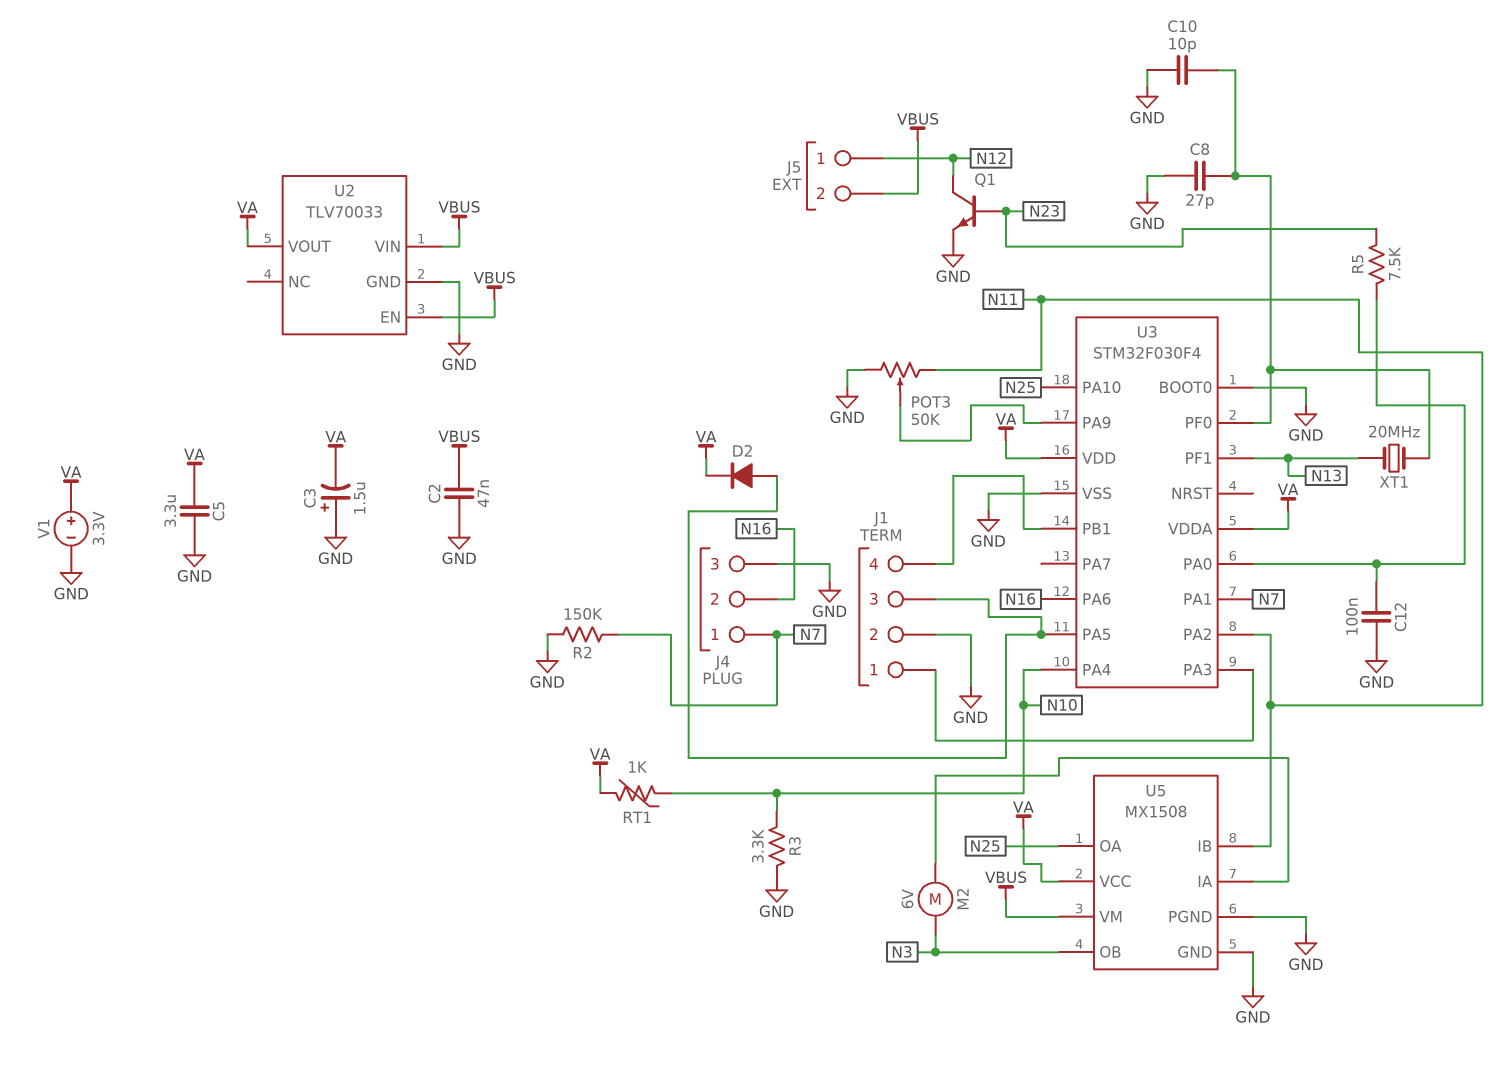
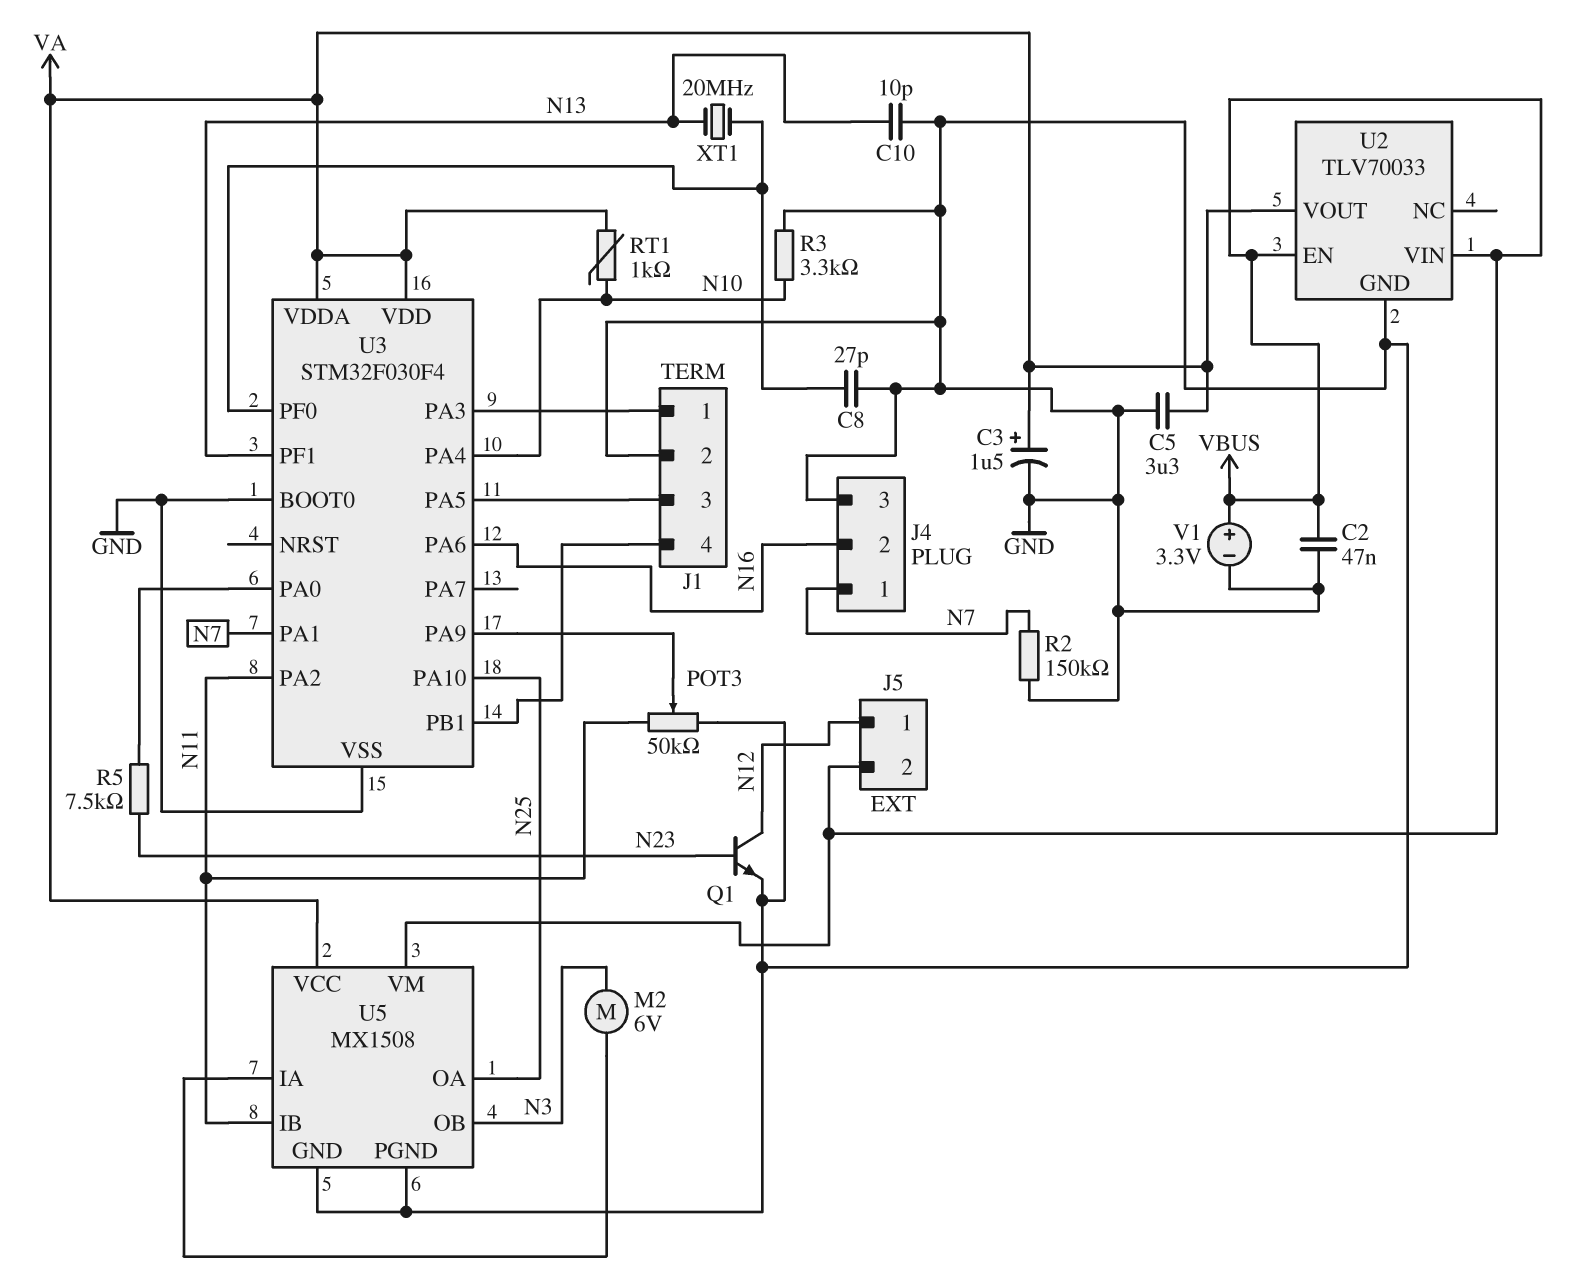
C3: 1.5uF (plus GND, minus VA) -> 1.5uF (plus VA, minus GND)
C10: 10pF (GND, U3/PF0) -> 10pF (GND, N13)
C12: 100nF (GND, U3/PA0) -> none
D2: diode (A J1/3, K VA) -> none
V1: 3.3V (plus VA, minus GND) -> 3.3V (plus VBUS, minus GND)

